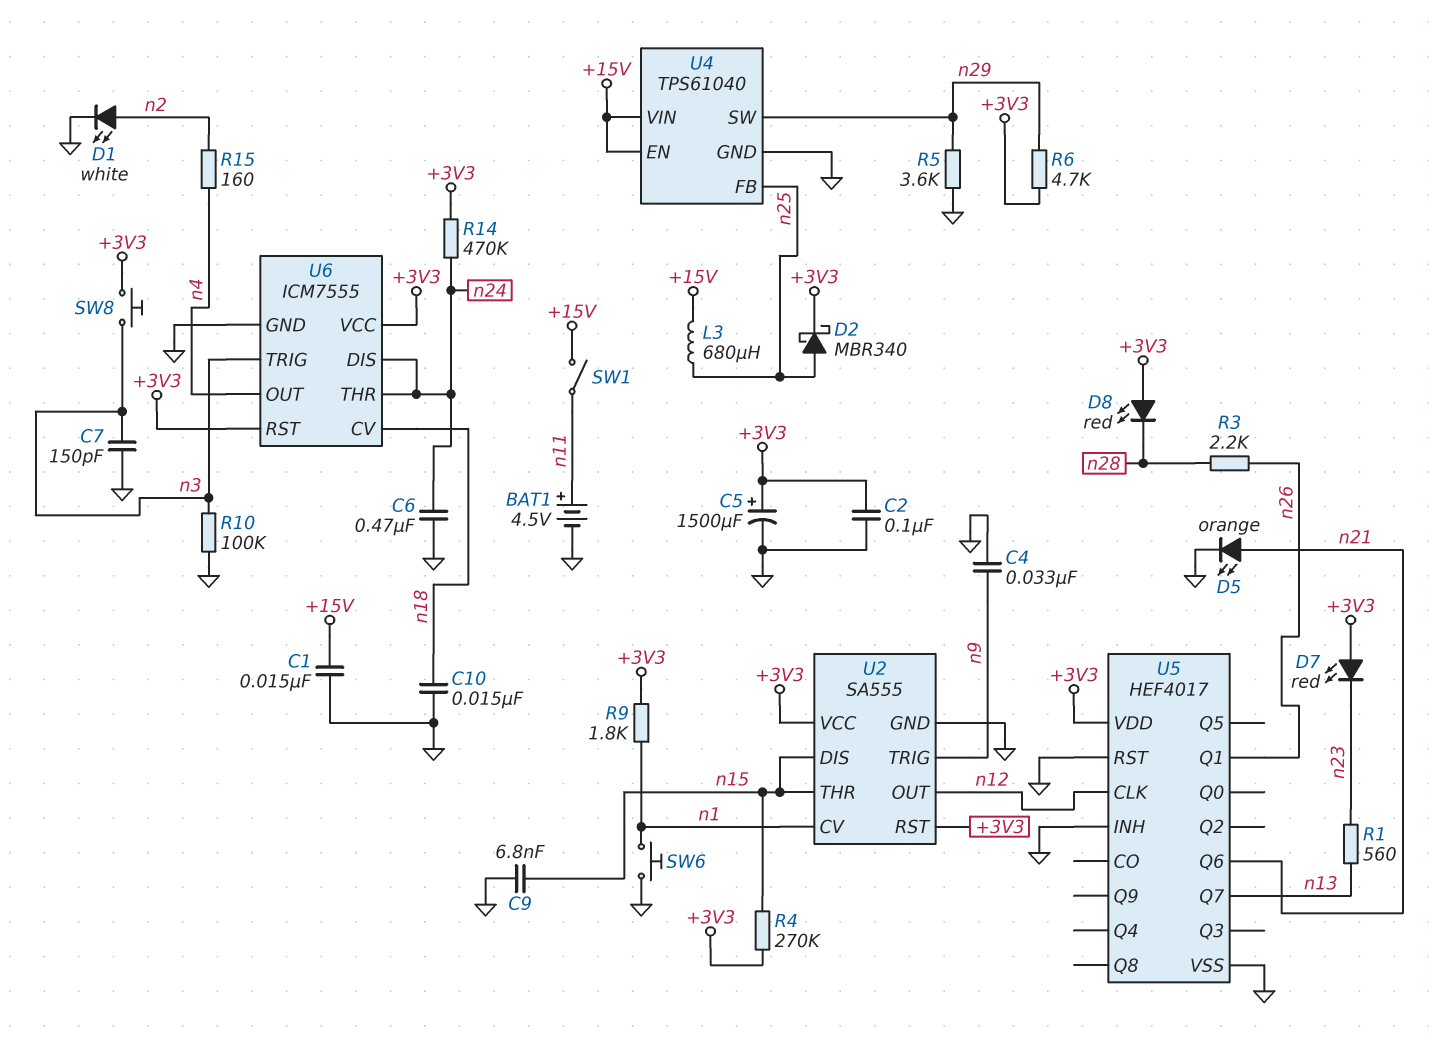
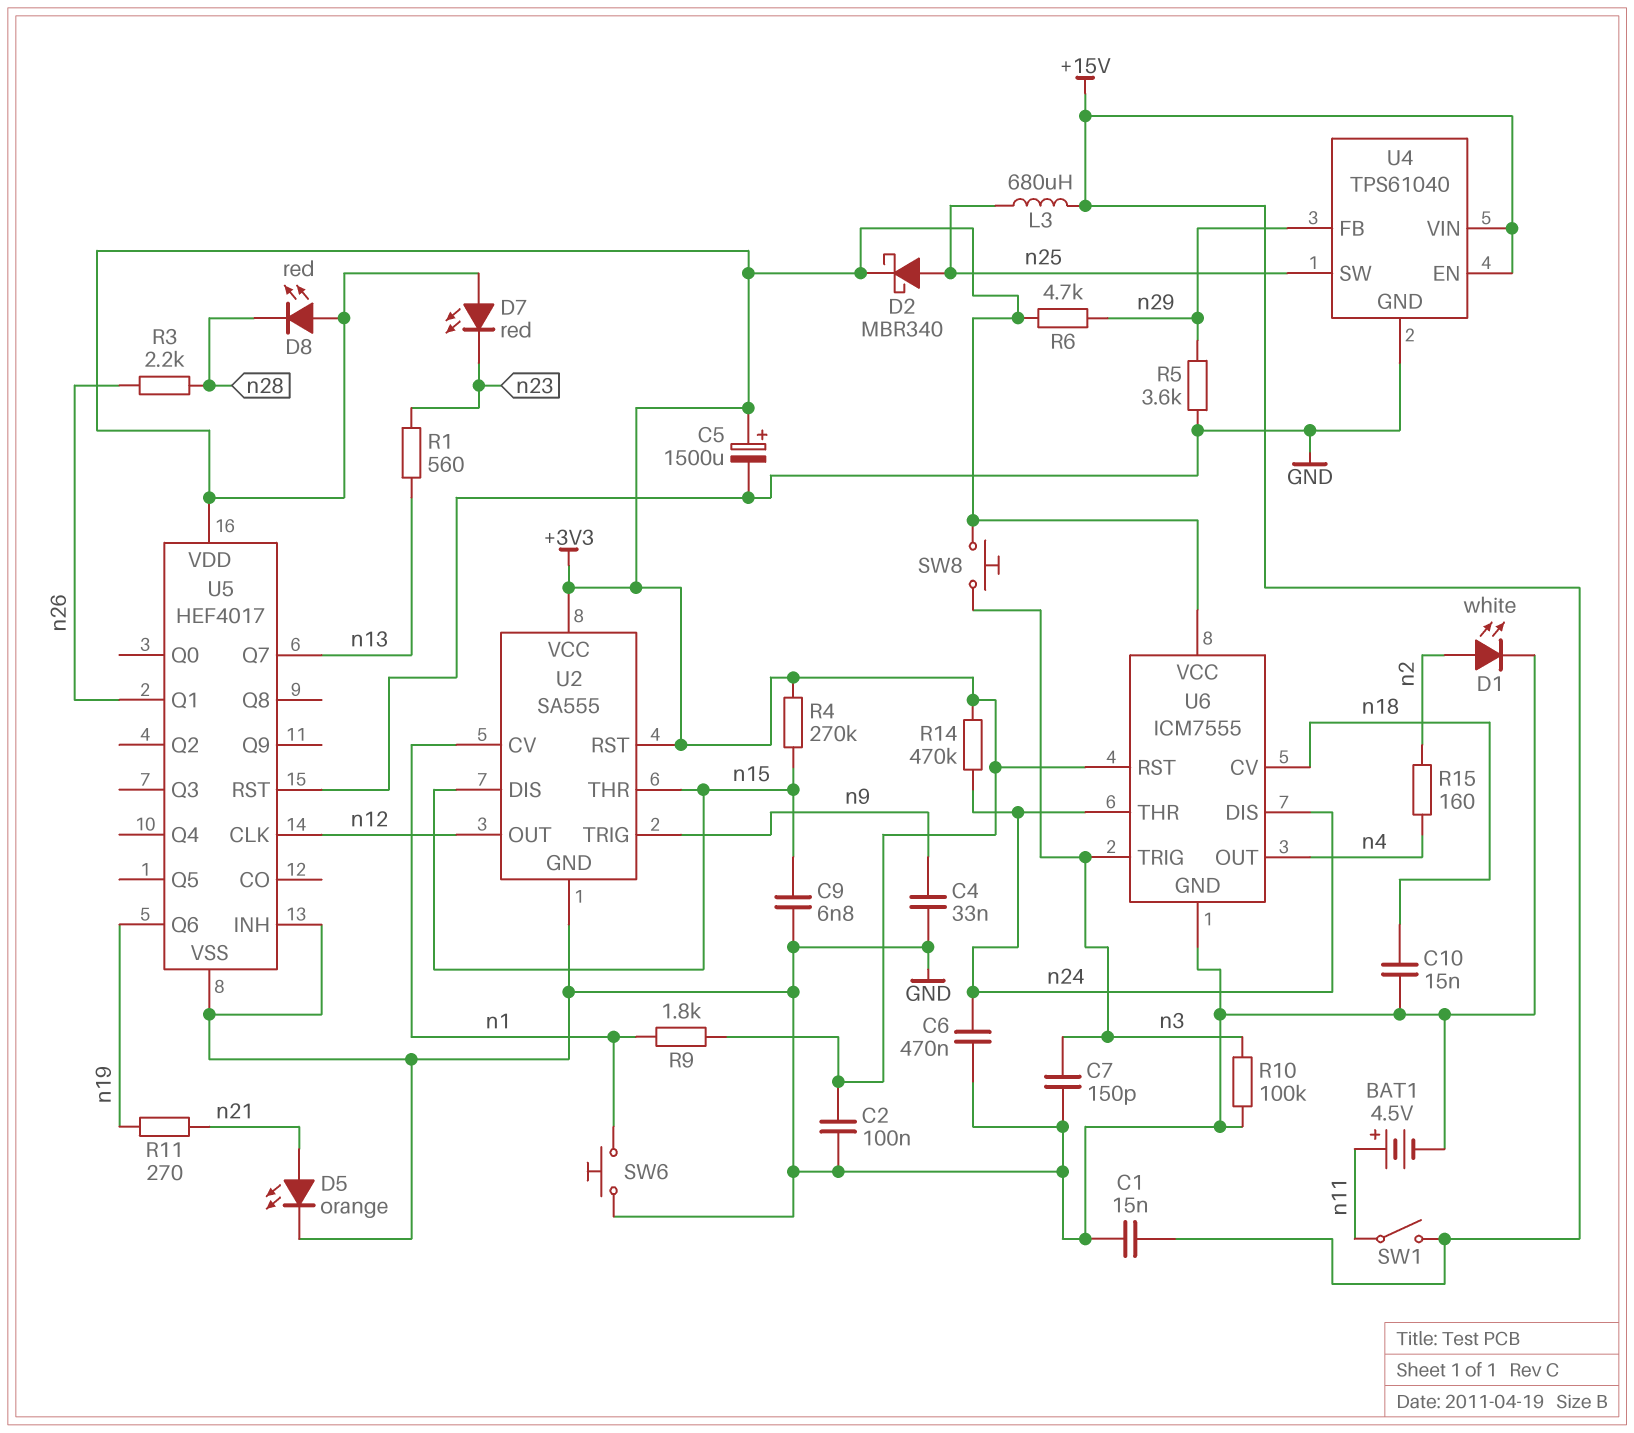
R11: none -> 270 (n19, n21)
U4 pin FB: n25 -> n29
U4 pin SW: n29 -> n25
U5 pin Q6: n21 -> n19

